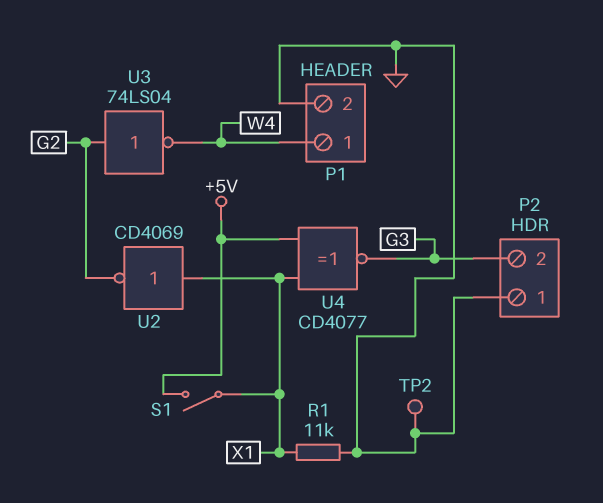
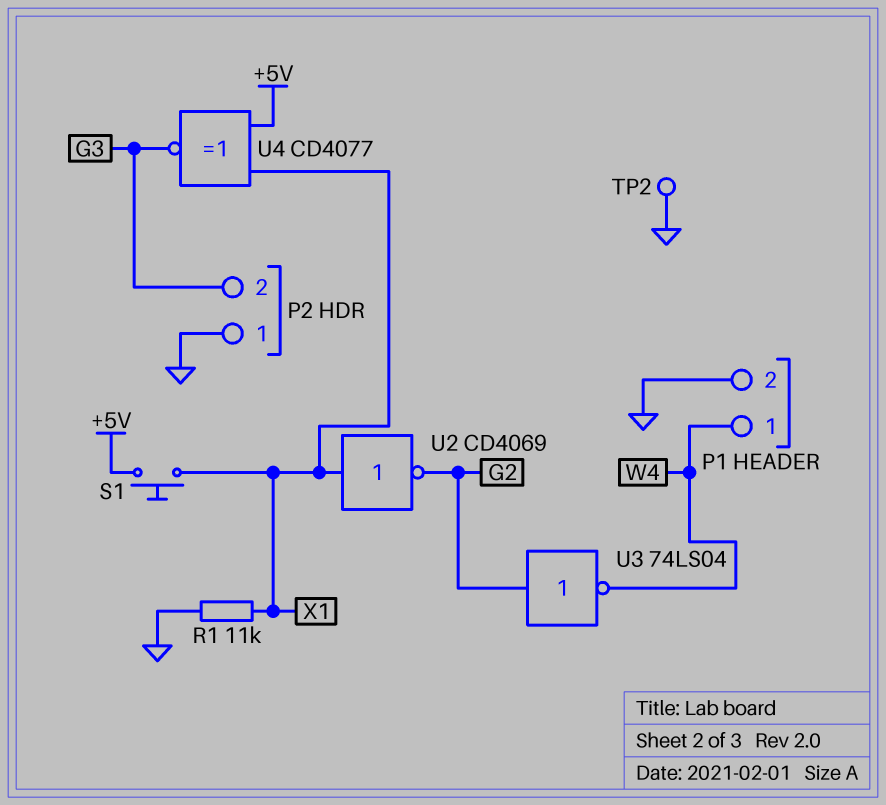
S1: switch (+5V, X1) -> button (+5V, X1)

